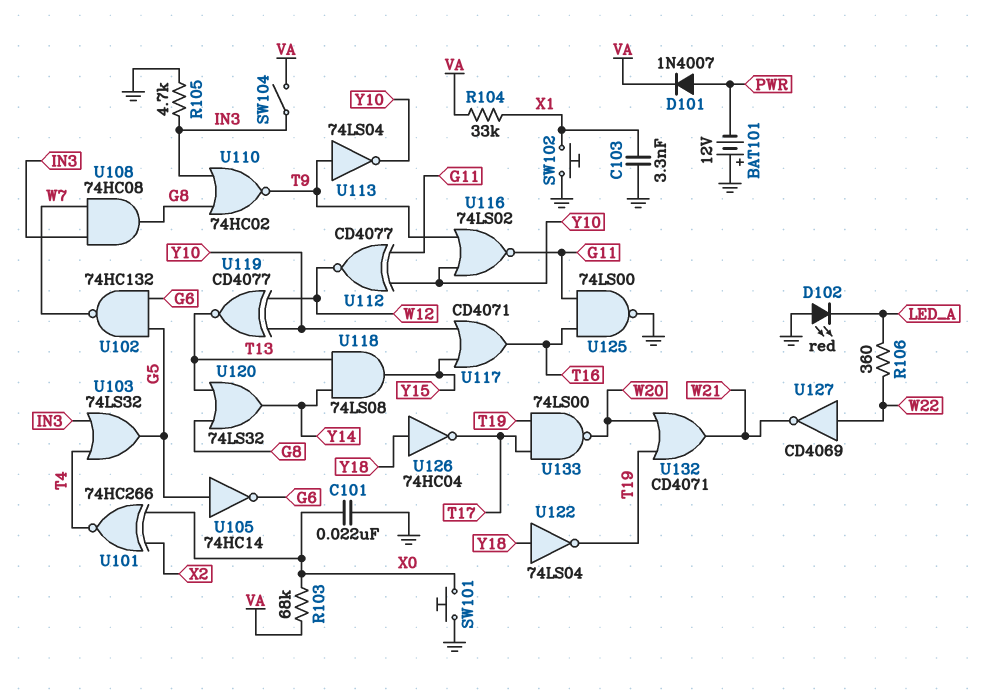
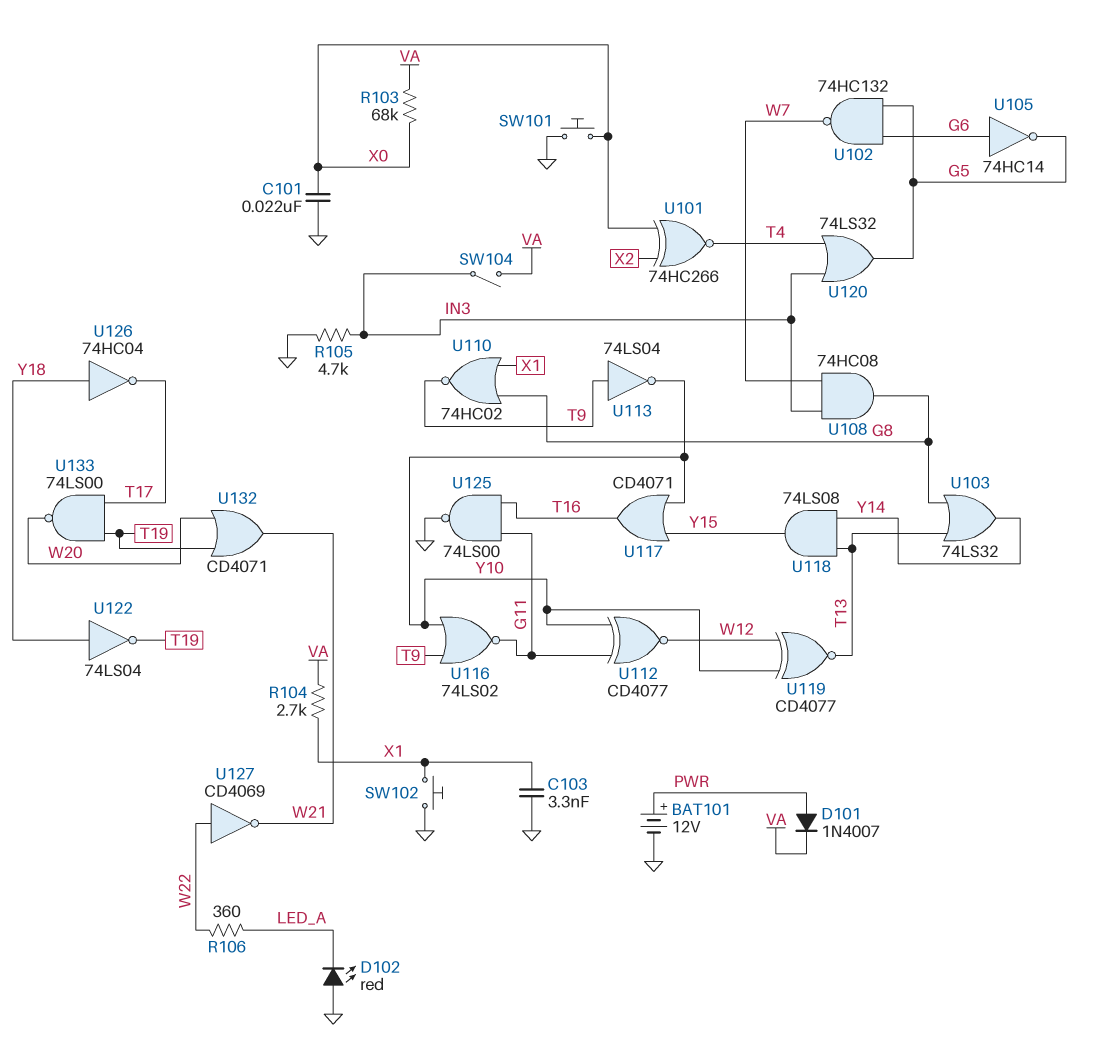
BAT101: 12V (plus GND, minus PWR) -> 12V (plus PWR, minus GND)
R104: 33k (VA, X1) -> 2.7k (VA, X1)
U103: OR 74LS32 (in IN3, in T4, out G5) -> OR 74LS32 (in G8, in T13, out Y14)
U105: NOT 74HC14 (in G5, out G6) -> NOT 74HC14 (in G6, out G5)
U110: NOR 74HC02 (in G8, in IN3, out T9) -> NOR 74HC02 (in G8, in X1, out T9)
U120: OR 74LS32 (in G8, in T13, out Y14) -> OR 74LS32 (in IN3, in T4, out G5)

